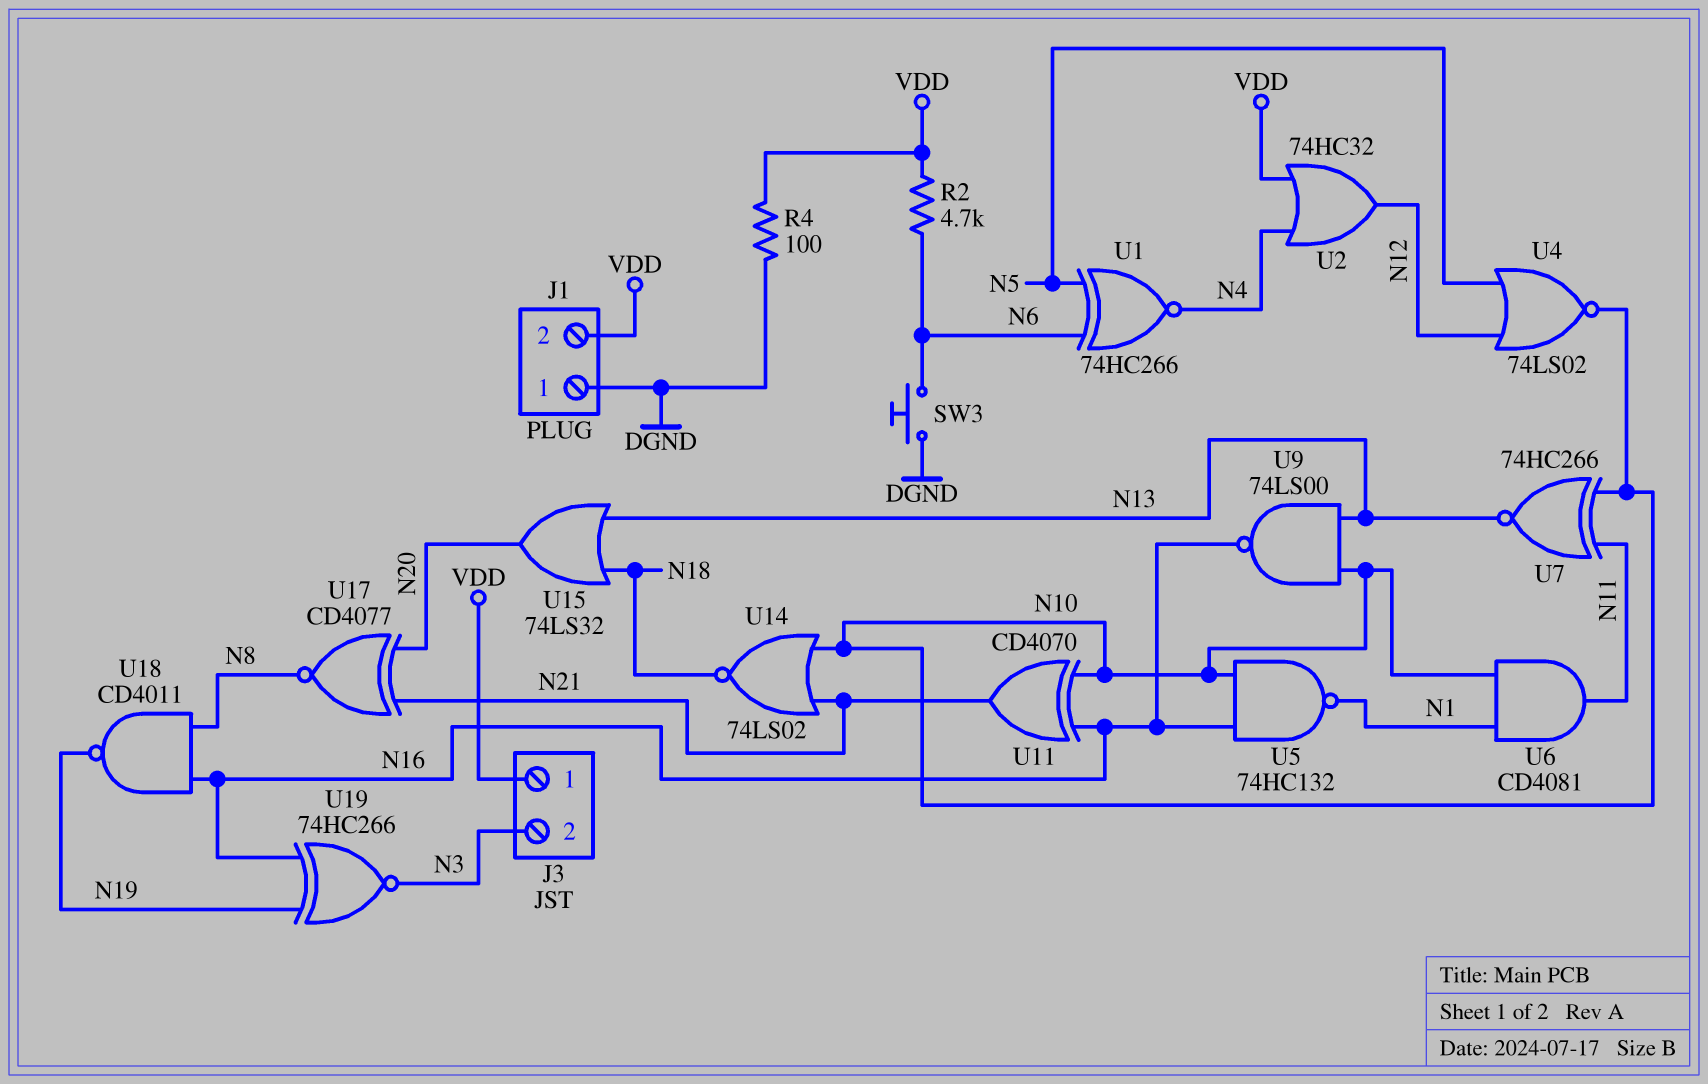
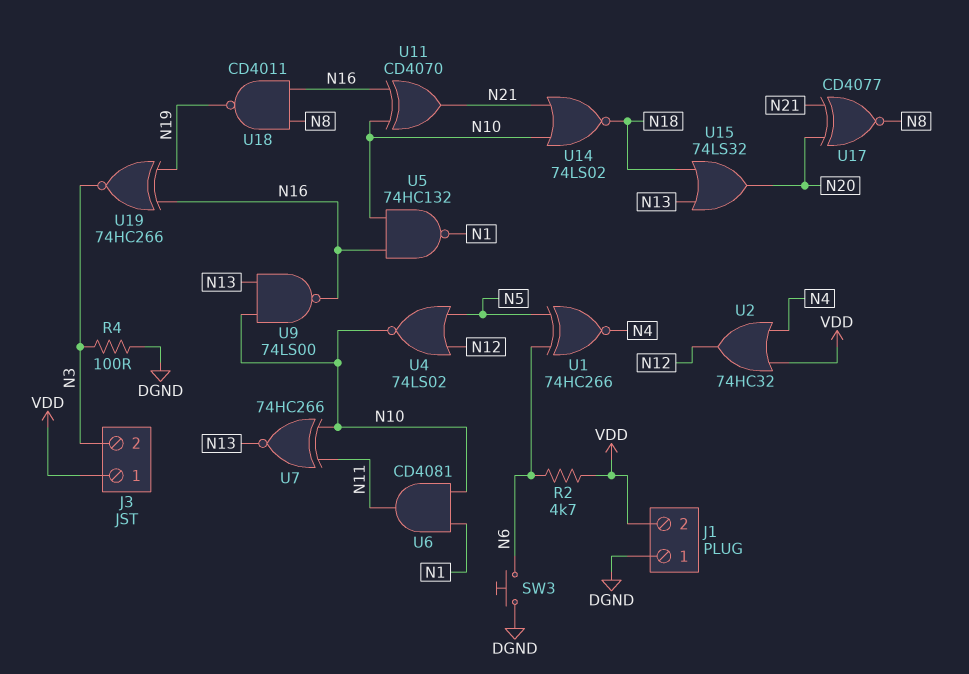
R4: 100 (DGND, VDD) -> 100 (DGND, N3)

